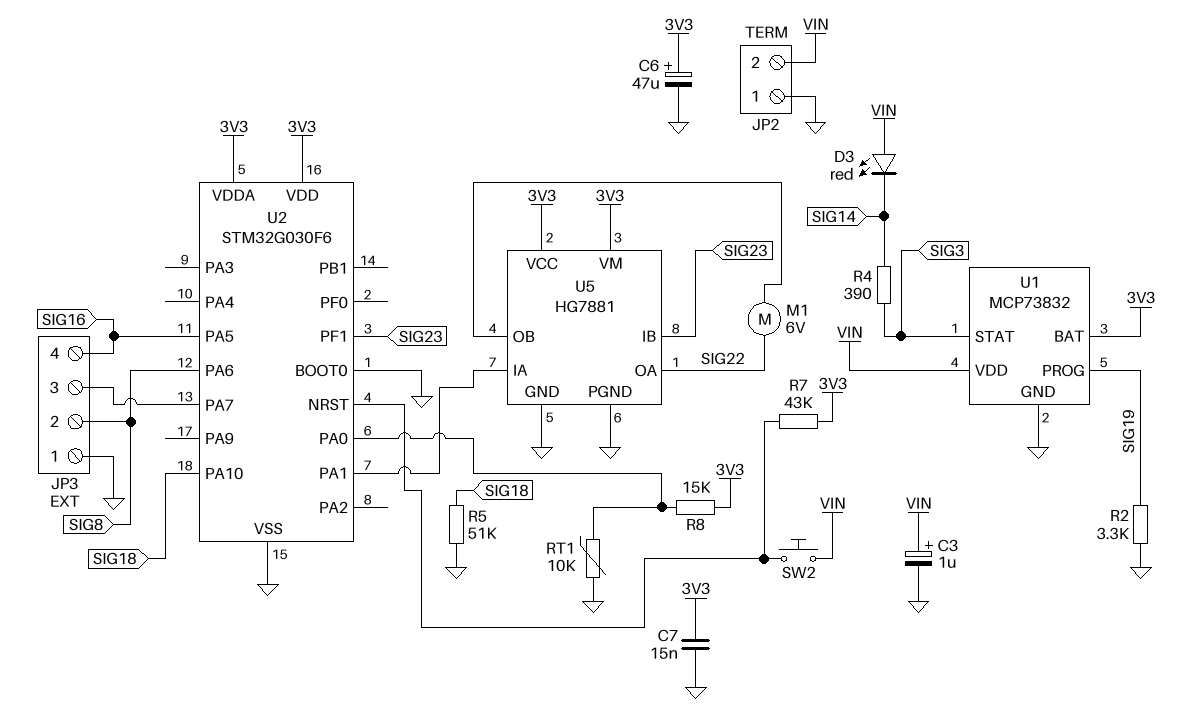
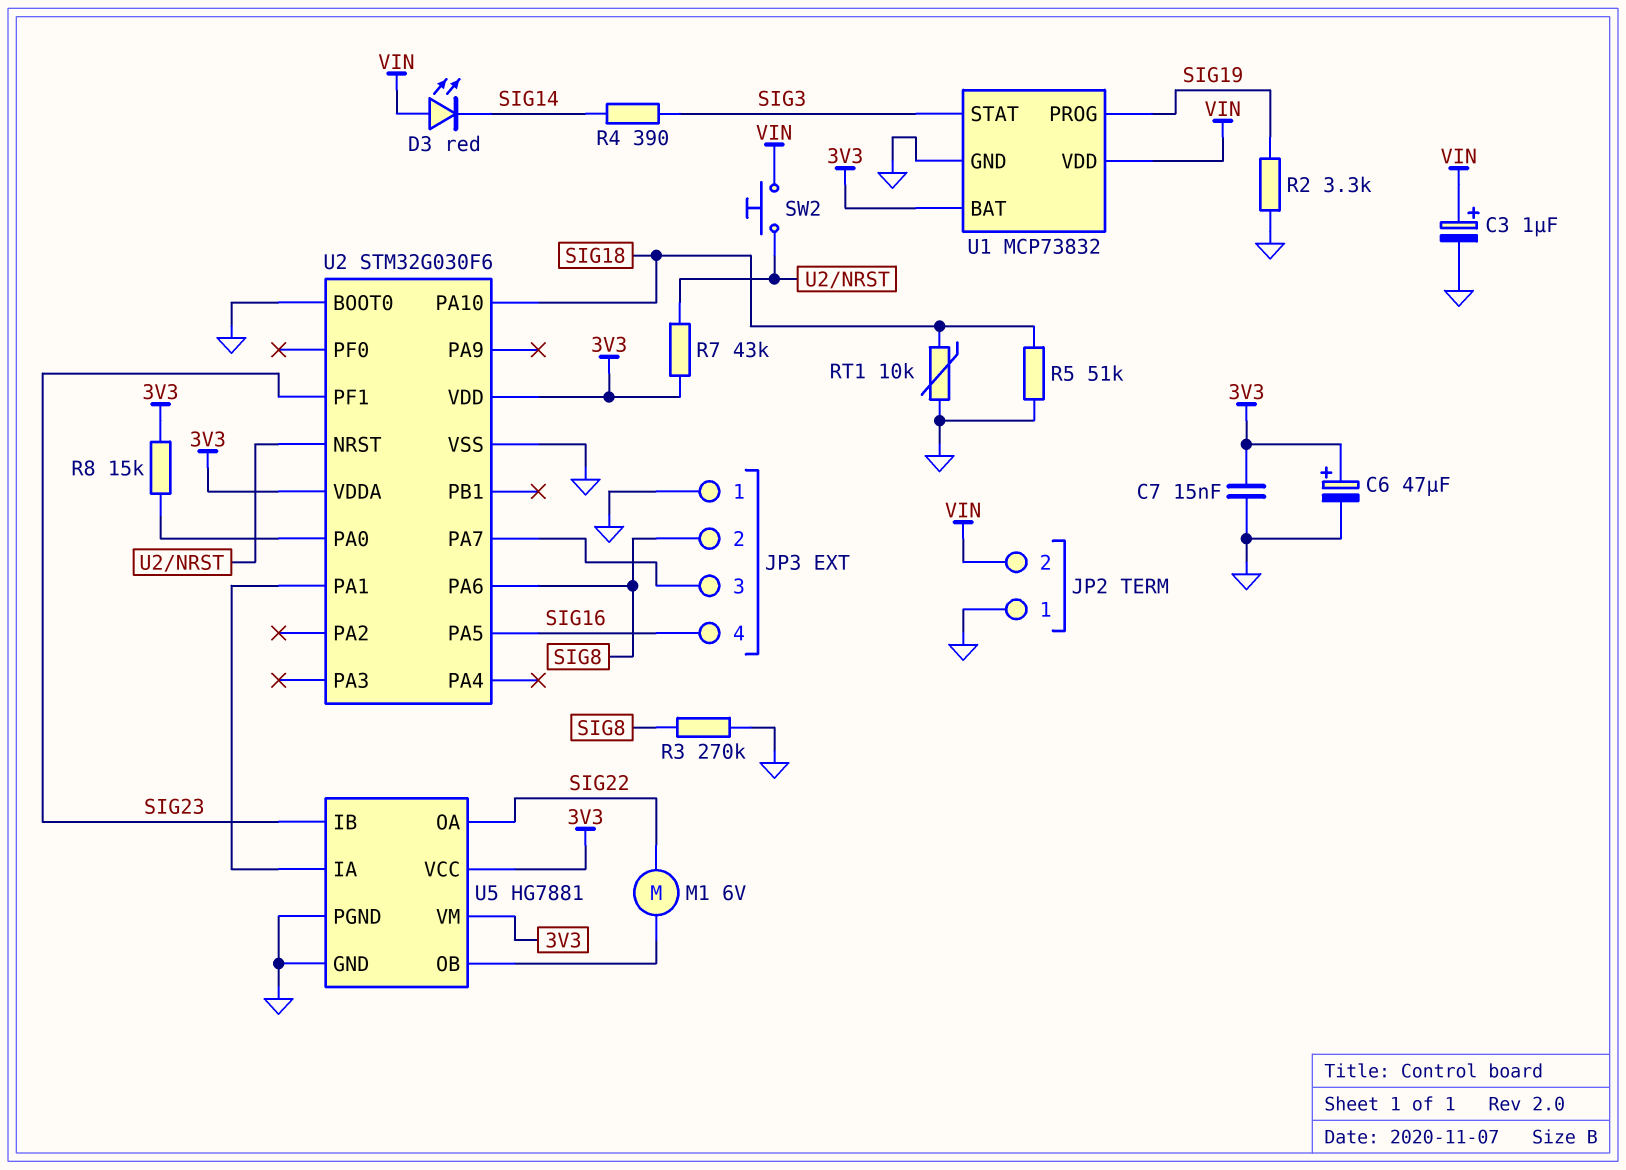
R3: none -> 270k (GND, SIG8)
RT1: 10k (GND, U2/PA0) -> 10k (GND, SIG18)

